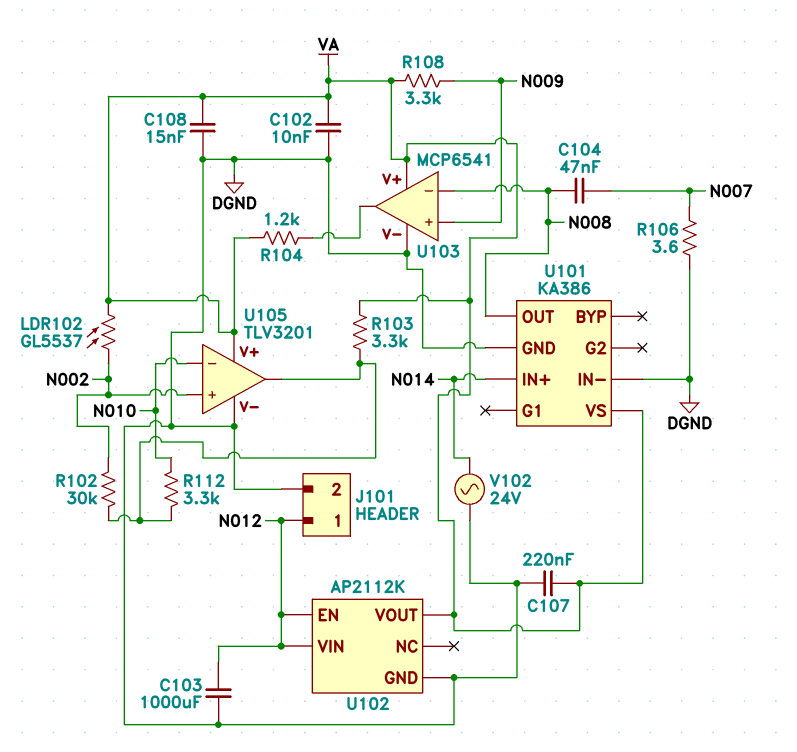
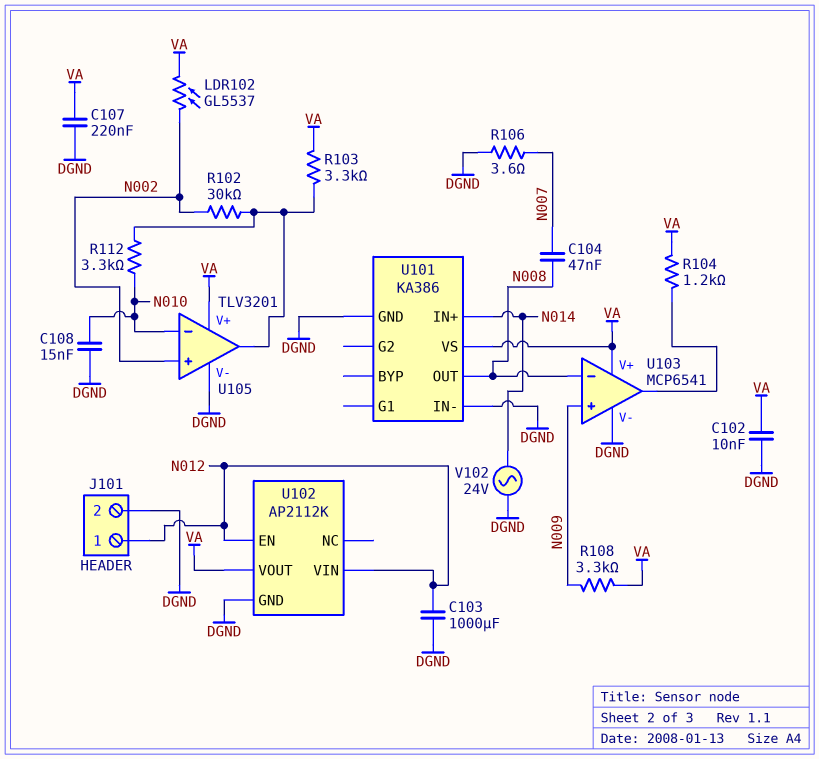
C108: 15nF (DGND, VA) -> 15nF (DGND, N010)

